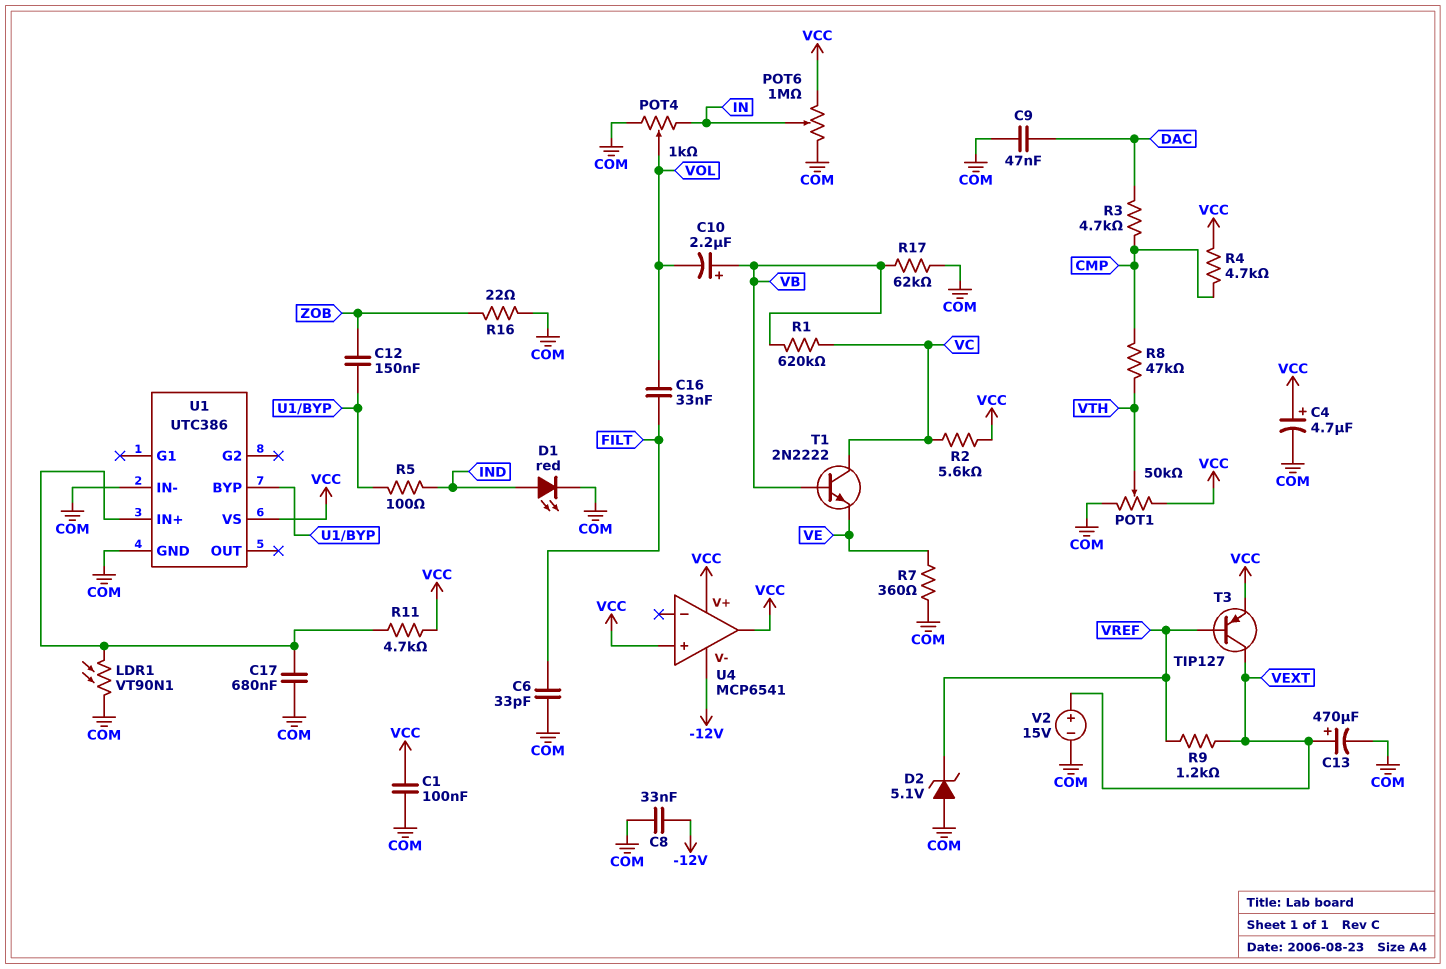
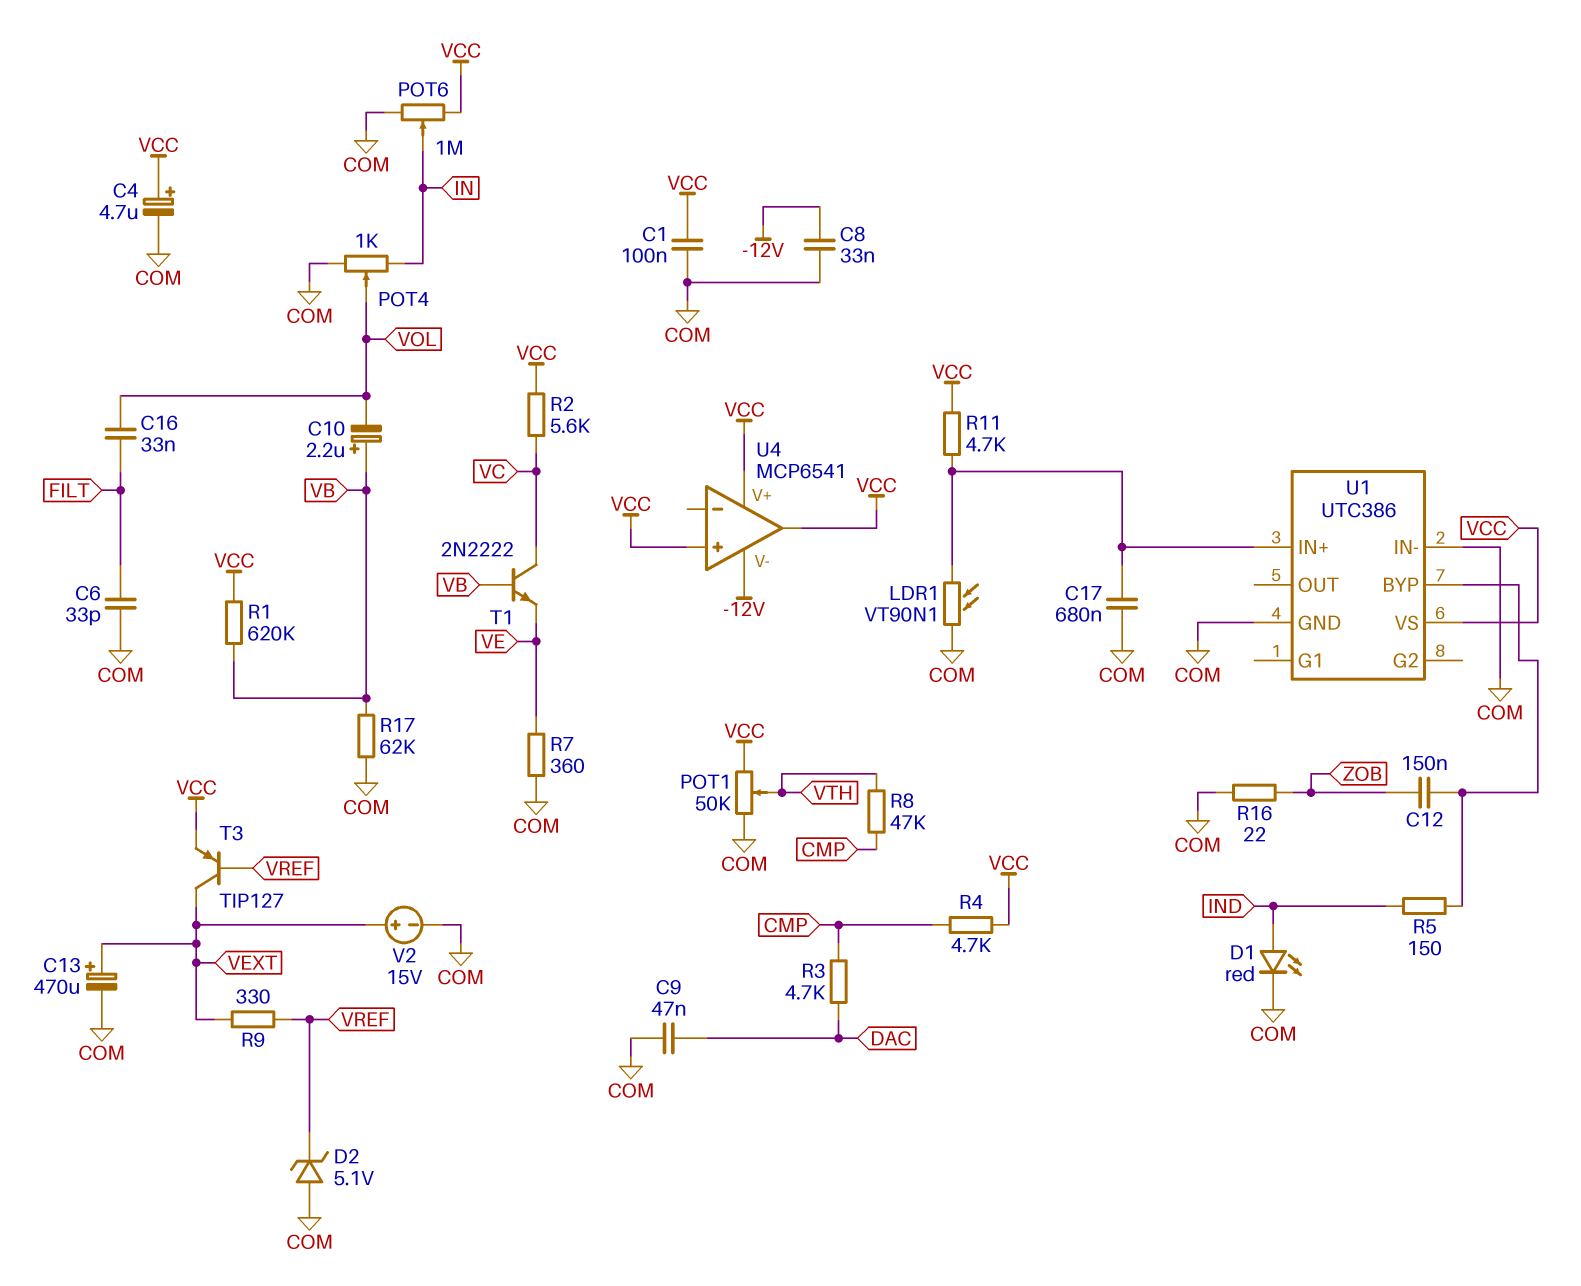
R1: 620k (VB, VC) -> 620k (VB, VCC)
R5: 100 (IND, U1/BYP) -> 150 (IND, U1/BYP)
R9: 1.2k (VEXT, VREF) -> 330 (VEXT, VREF)

